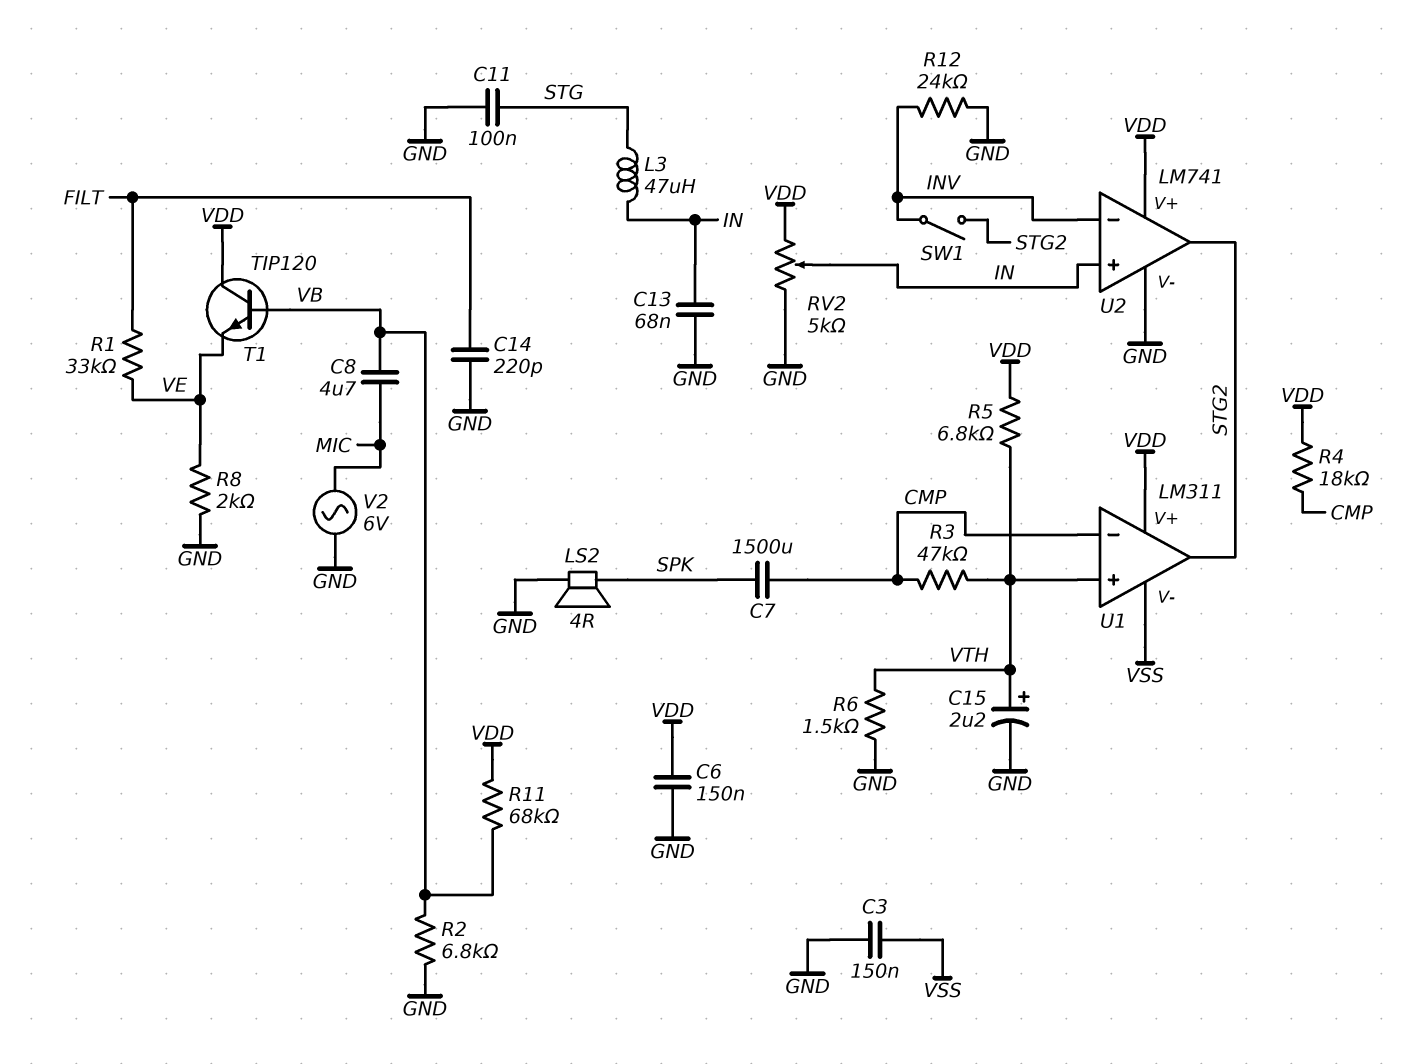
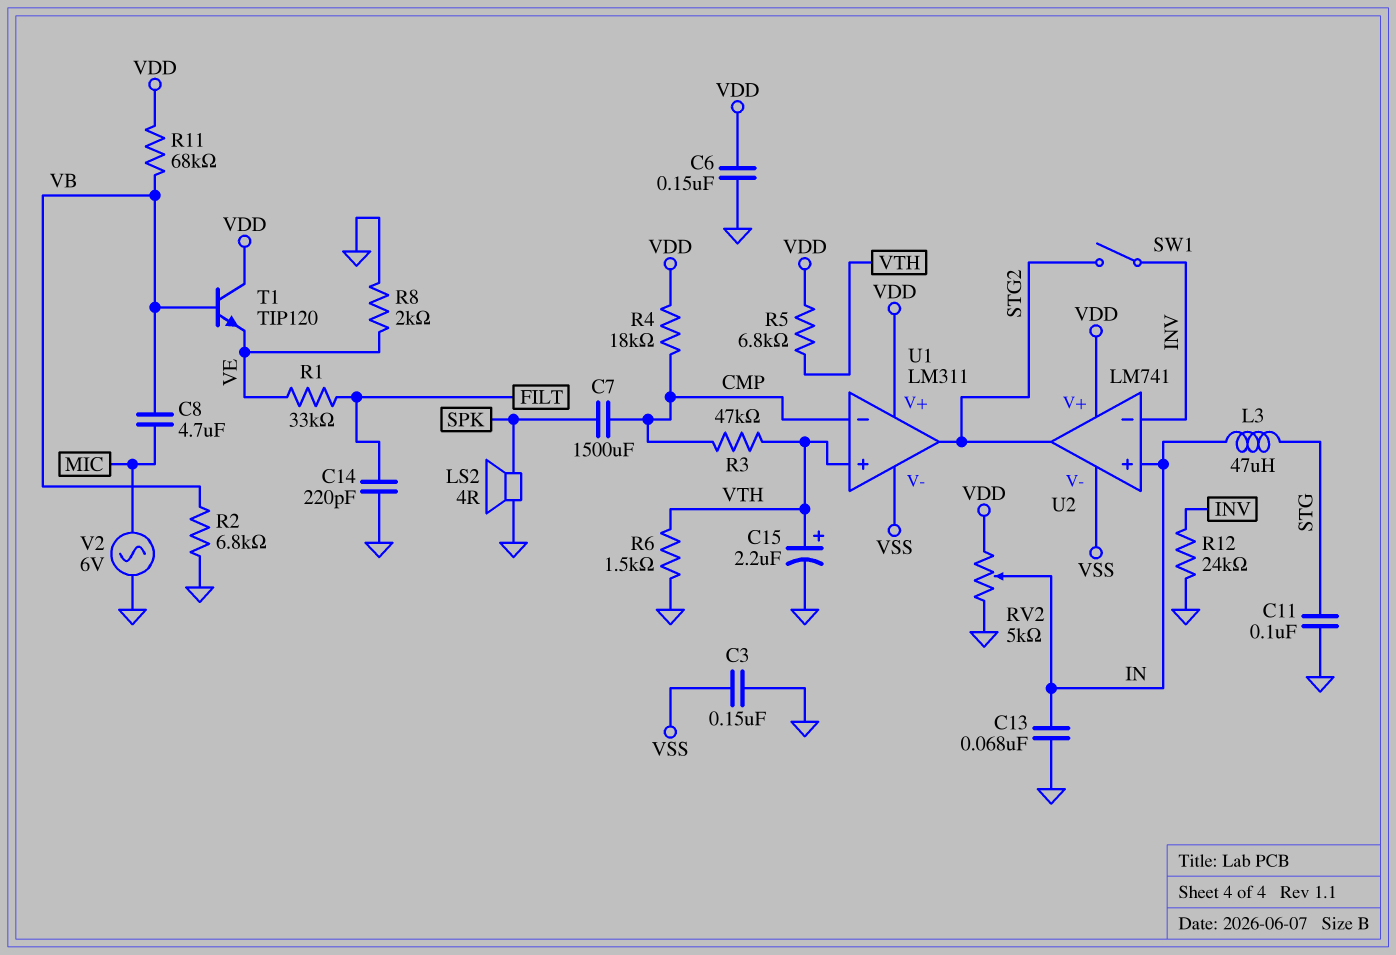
U2 pin V-: GND -> VSS

